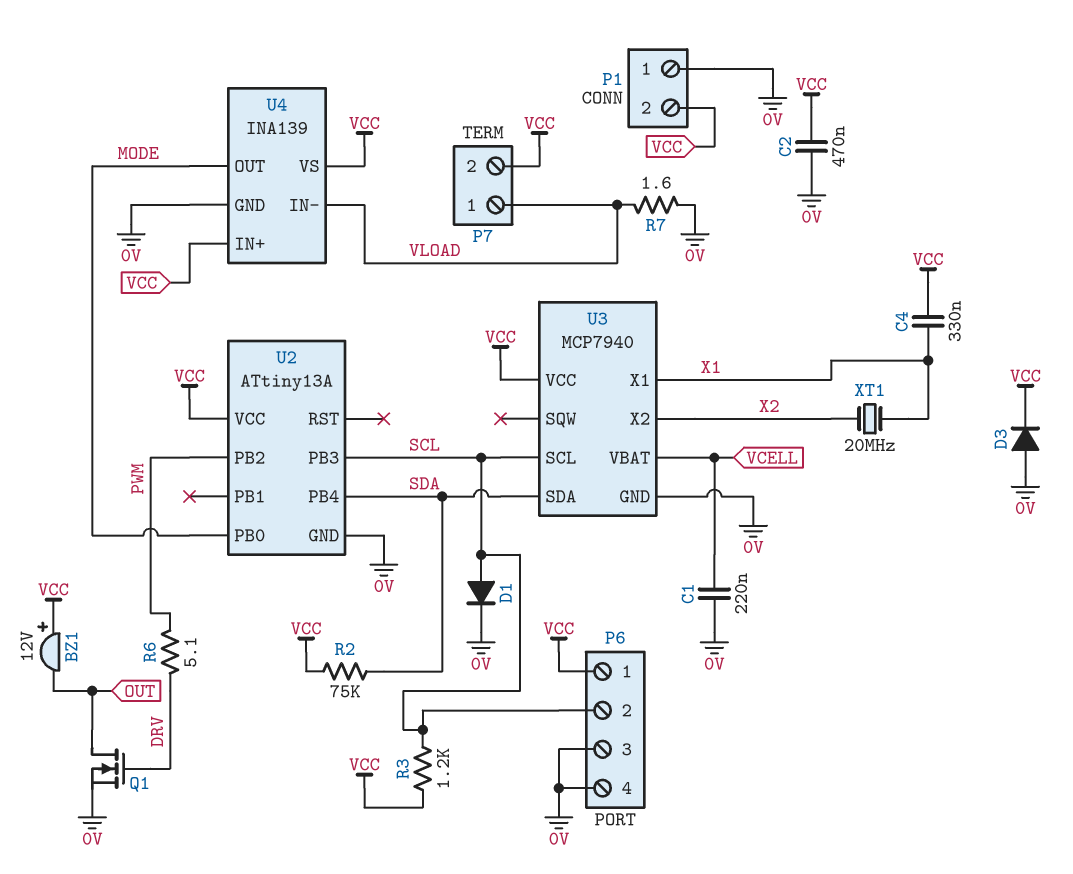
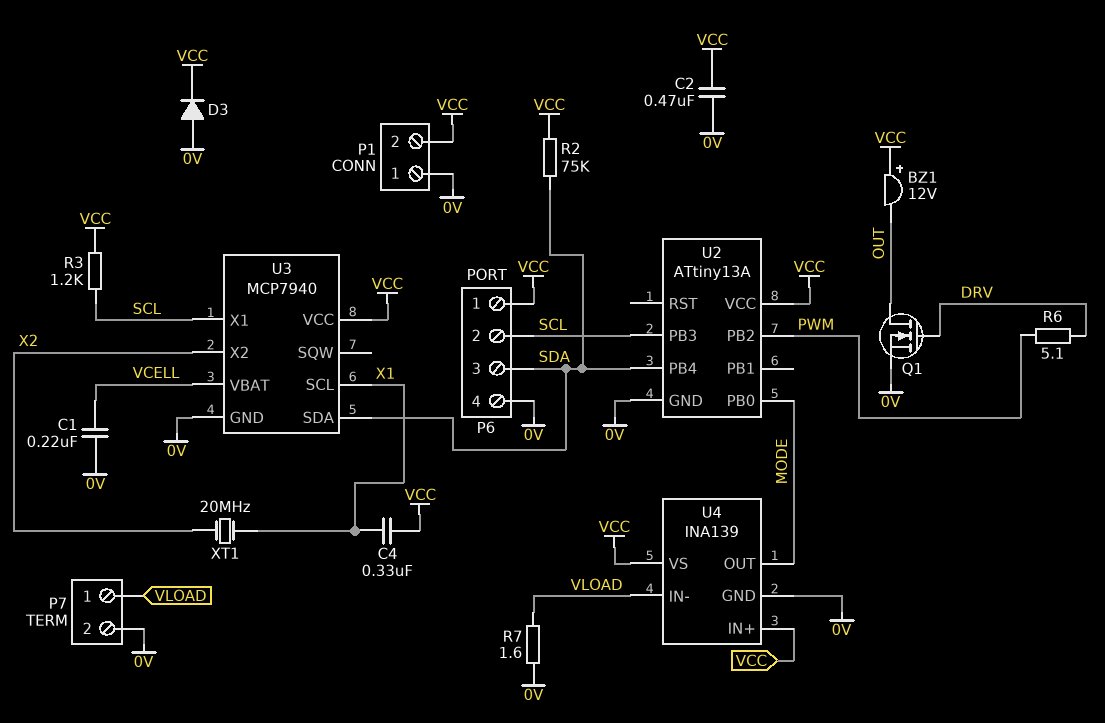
D1: diode (A SCL, K 0V) -> none
P6 pin 3: 0V -> SDA
P7 pin 2: VCC -> 0V
U3 pin SCL: SCL -> X1
U3 pin X1: X1 -> SCL

